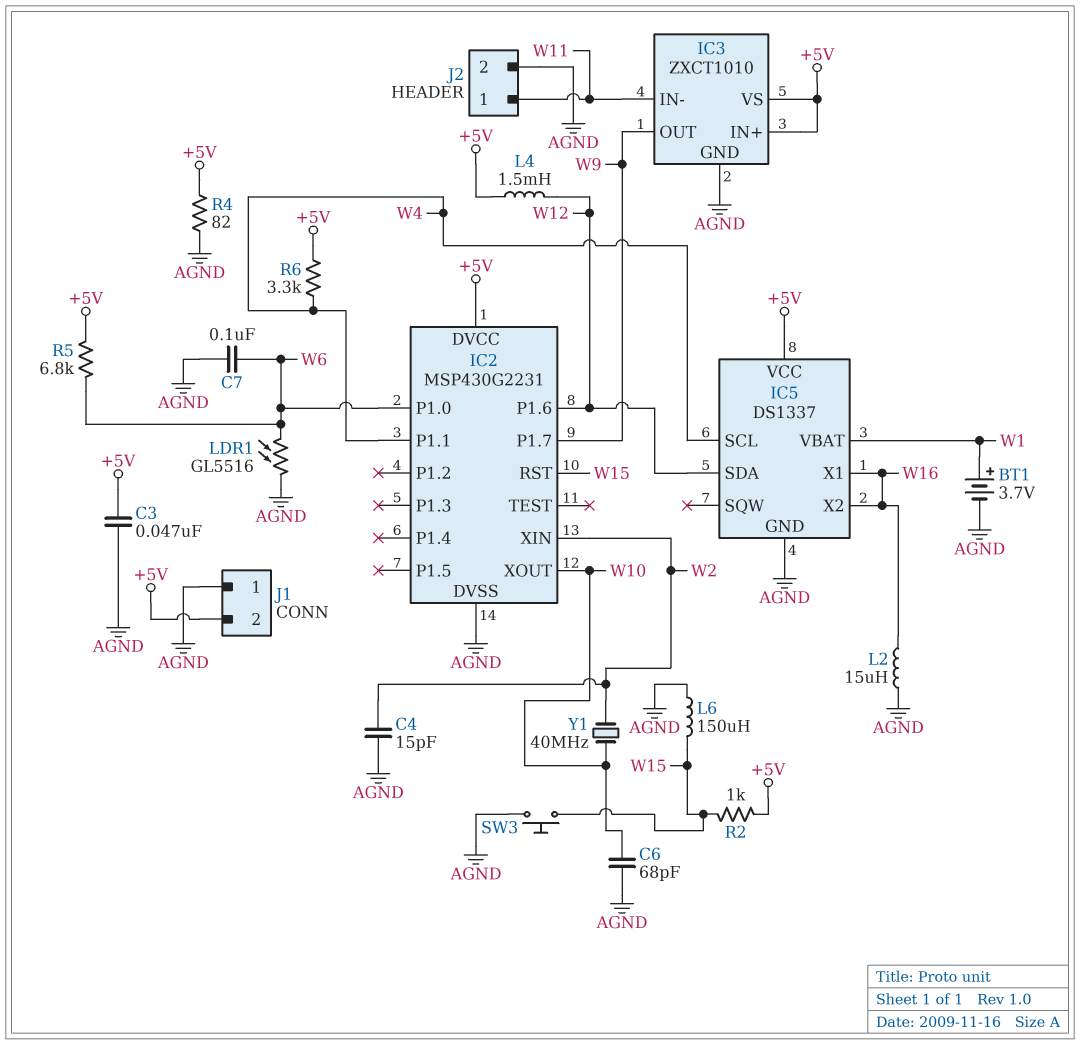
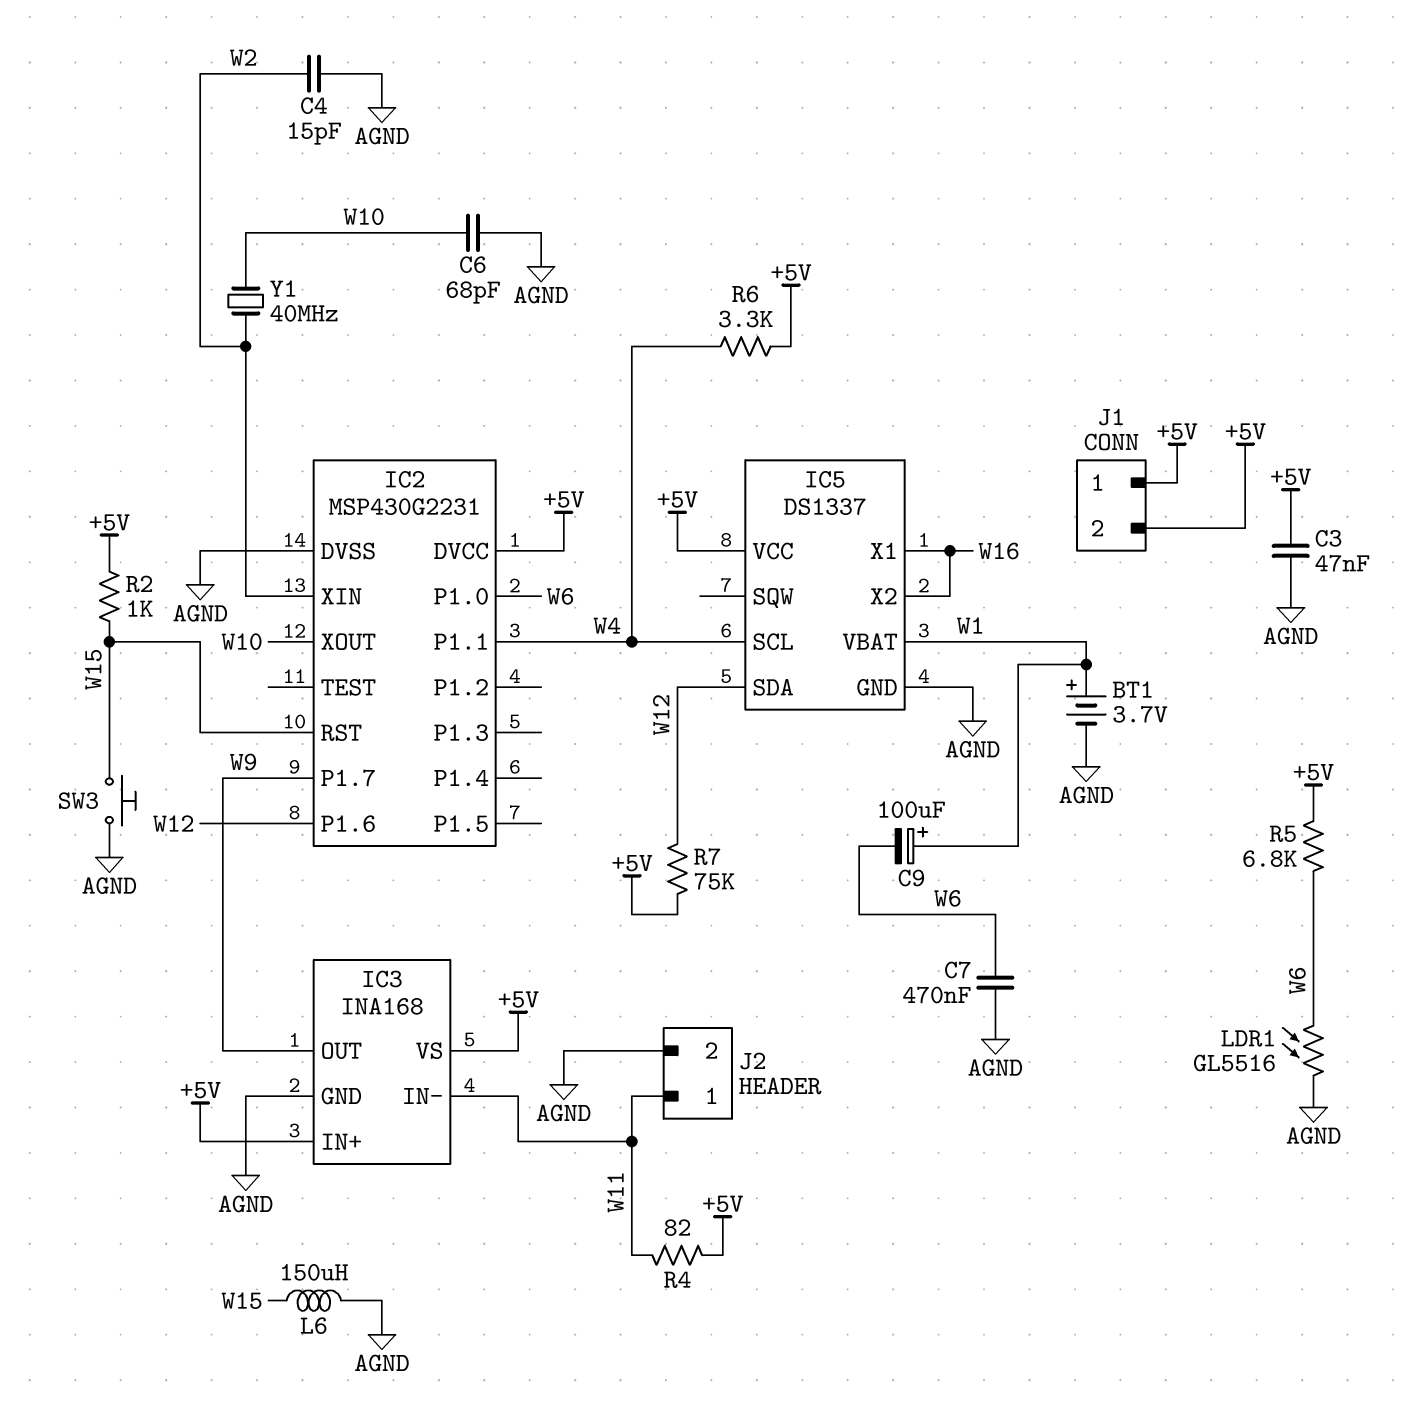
C7: 100nF (AGND, W6) -> 470nF (AGND, W6)
C9: none -> 100uF (plus W1, minus W6)
IC3: ZXCT1010 -> INA168
J1 pin 1: AGND -> +5V
L2: 15uH (AGND, W16) -> none
L4: 1.5mH (+5V, W12) -> none
R4: 82 (+5V, AGND) -> 82 (+5V, W11)
R7: none -> 75k (+5V, W12)

